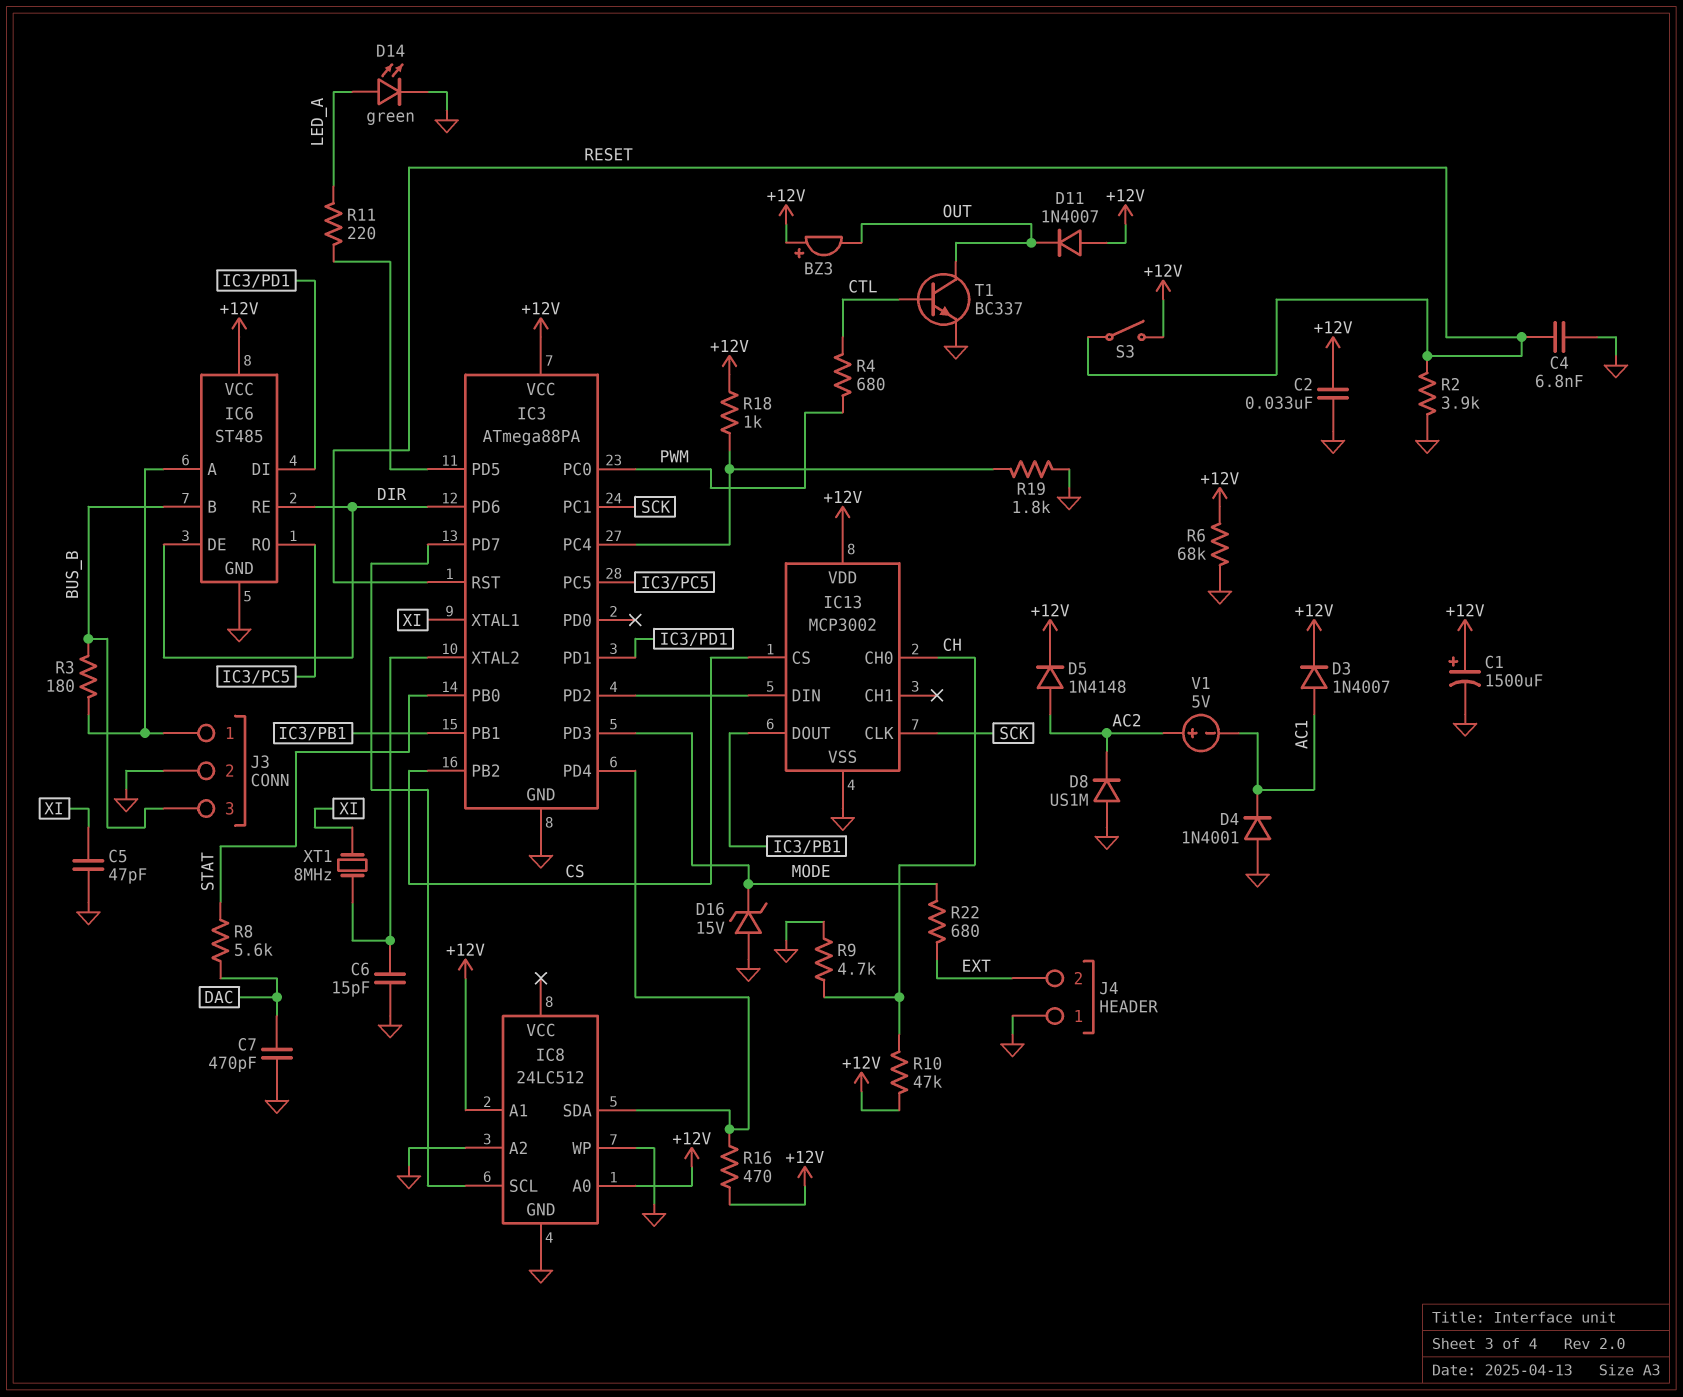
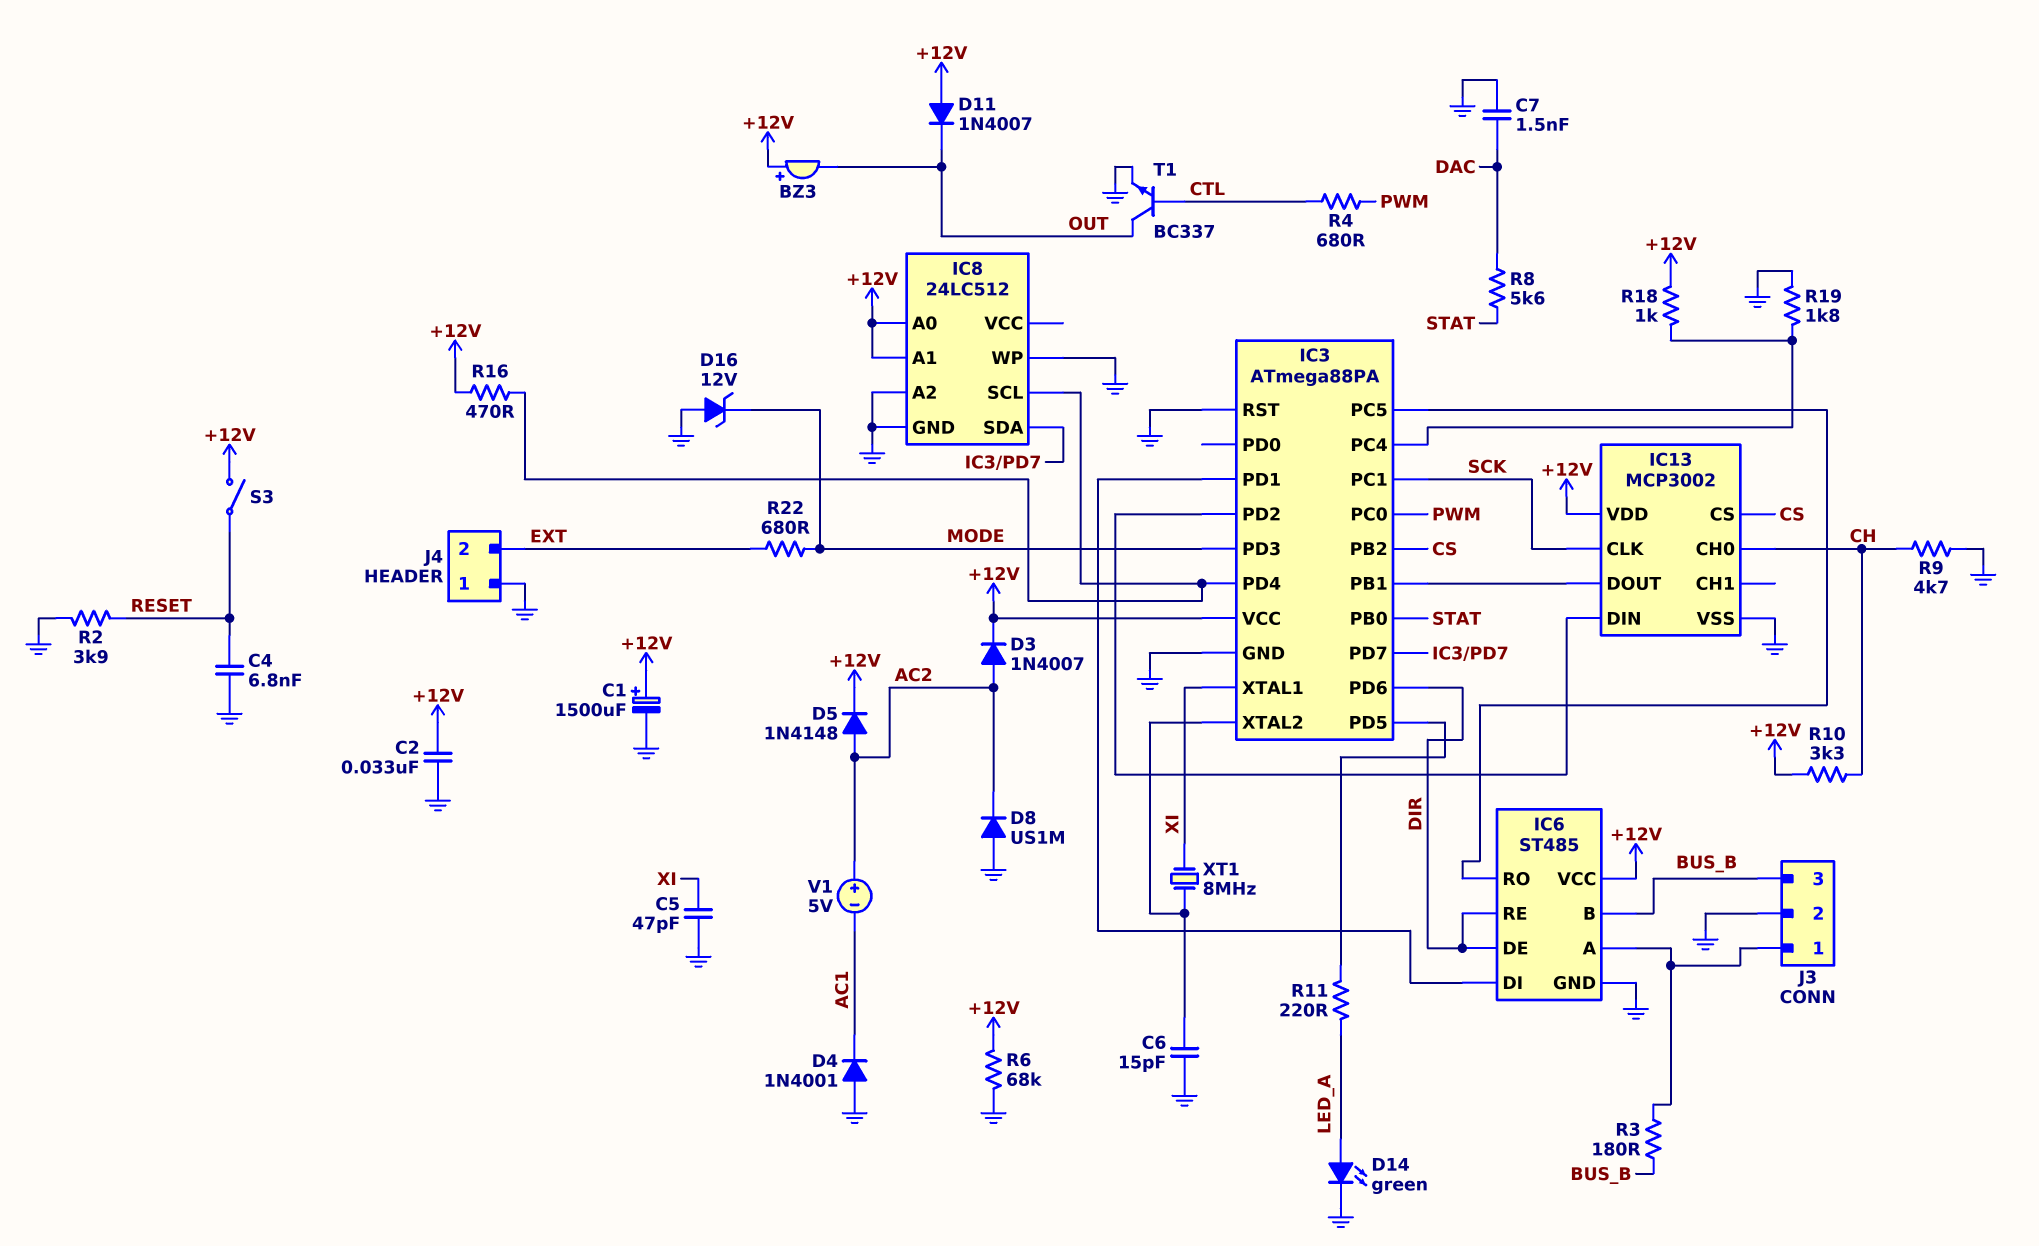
C7: 470pF (DAC, GND) -> 1.5nF (DAC, GND)
D3: diode 1N4007 (A AC1, K +12V) -> diode 1N4007 (A AC2, K +12V)
D16: zener 15V (A GND, K MODE) -> zener 12V (A GND, K MODE)
IC3 pin RST: RESET -> GND
IC8 pin SCL: IC3/PD7 -> IC3/PD4
IC8 pin SDA: IC3/PD4 -> IC3/PD7
R10: 47k (+12V, CH) -> 3.3k (+12V, CH)

